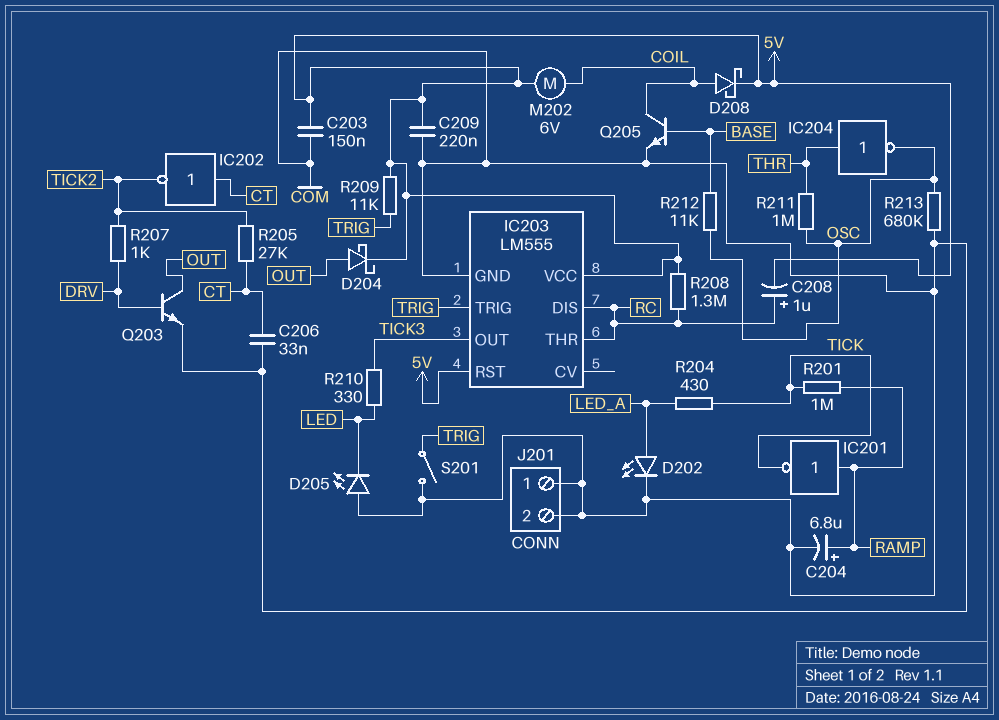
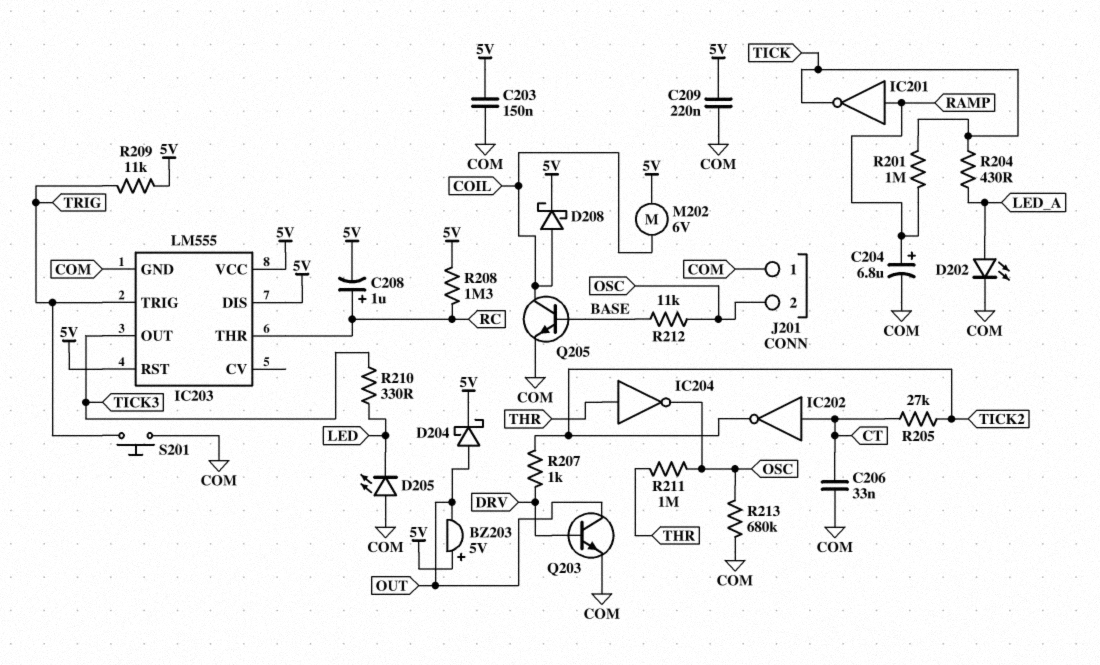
BZ203: none -> buzzer 5V (plus 5V, minus OUT)
IC203 pin DIS: RC -> 5V
J201 pin 2: COM -> OSC
S201: switch (COM, TRIG) -> button (COM, TRIG)

